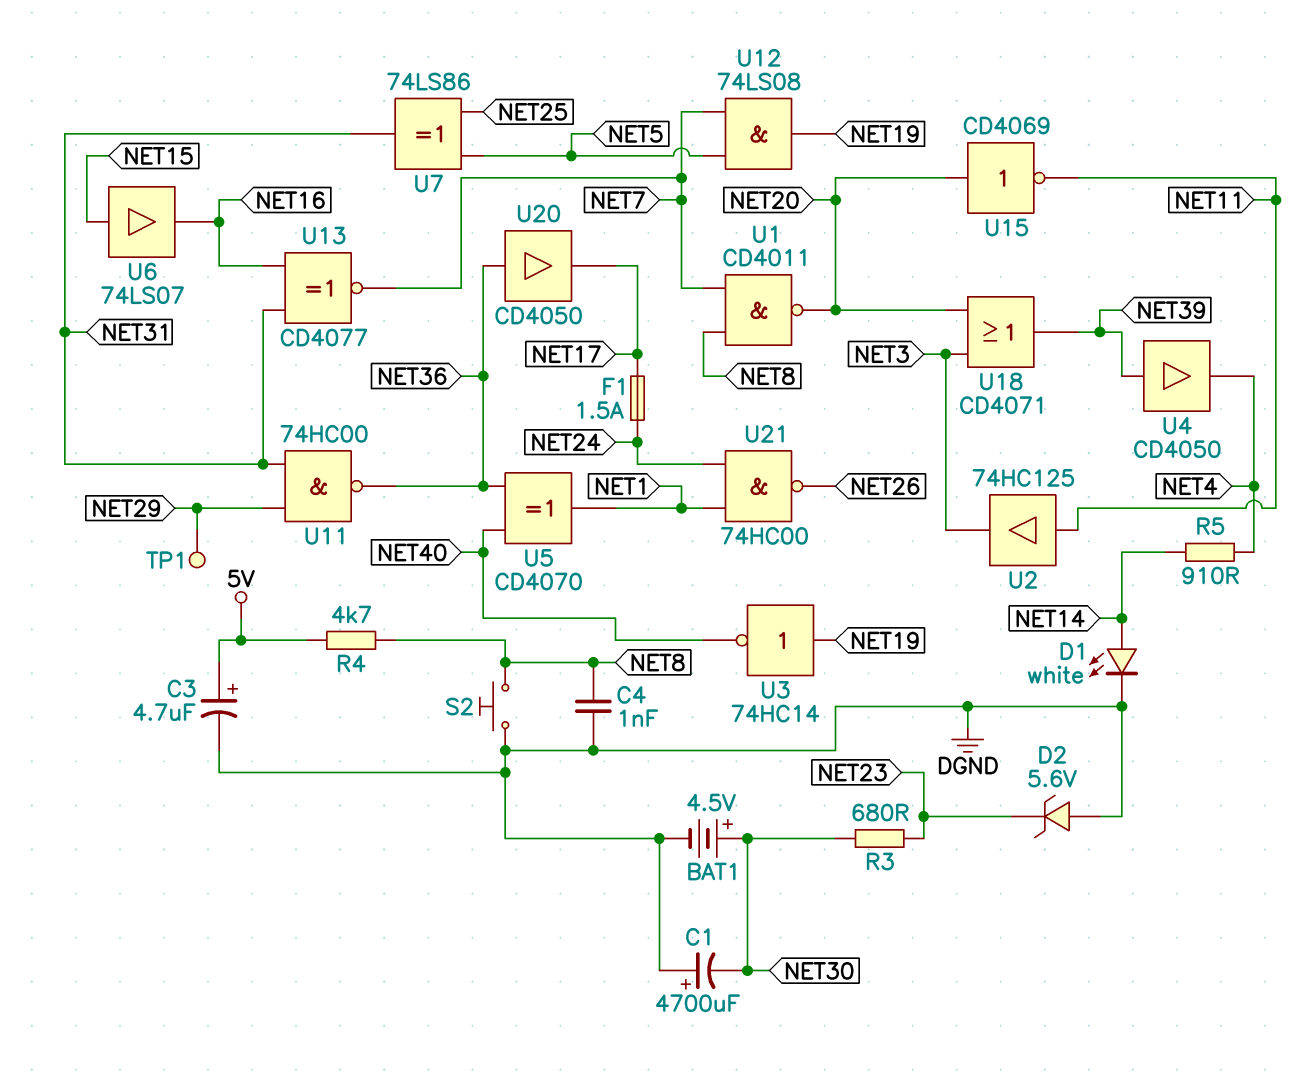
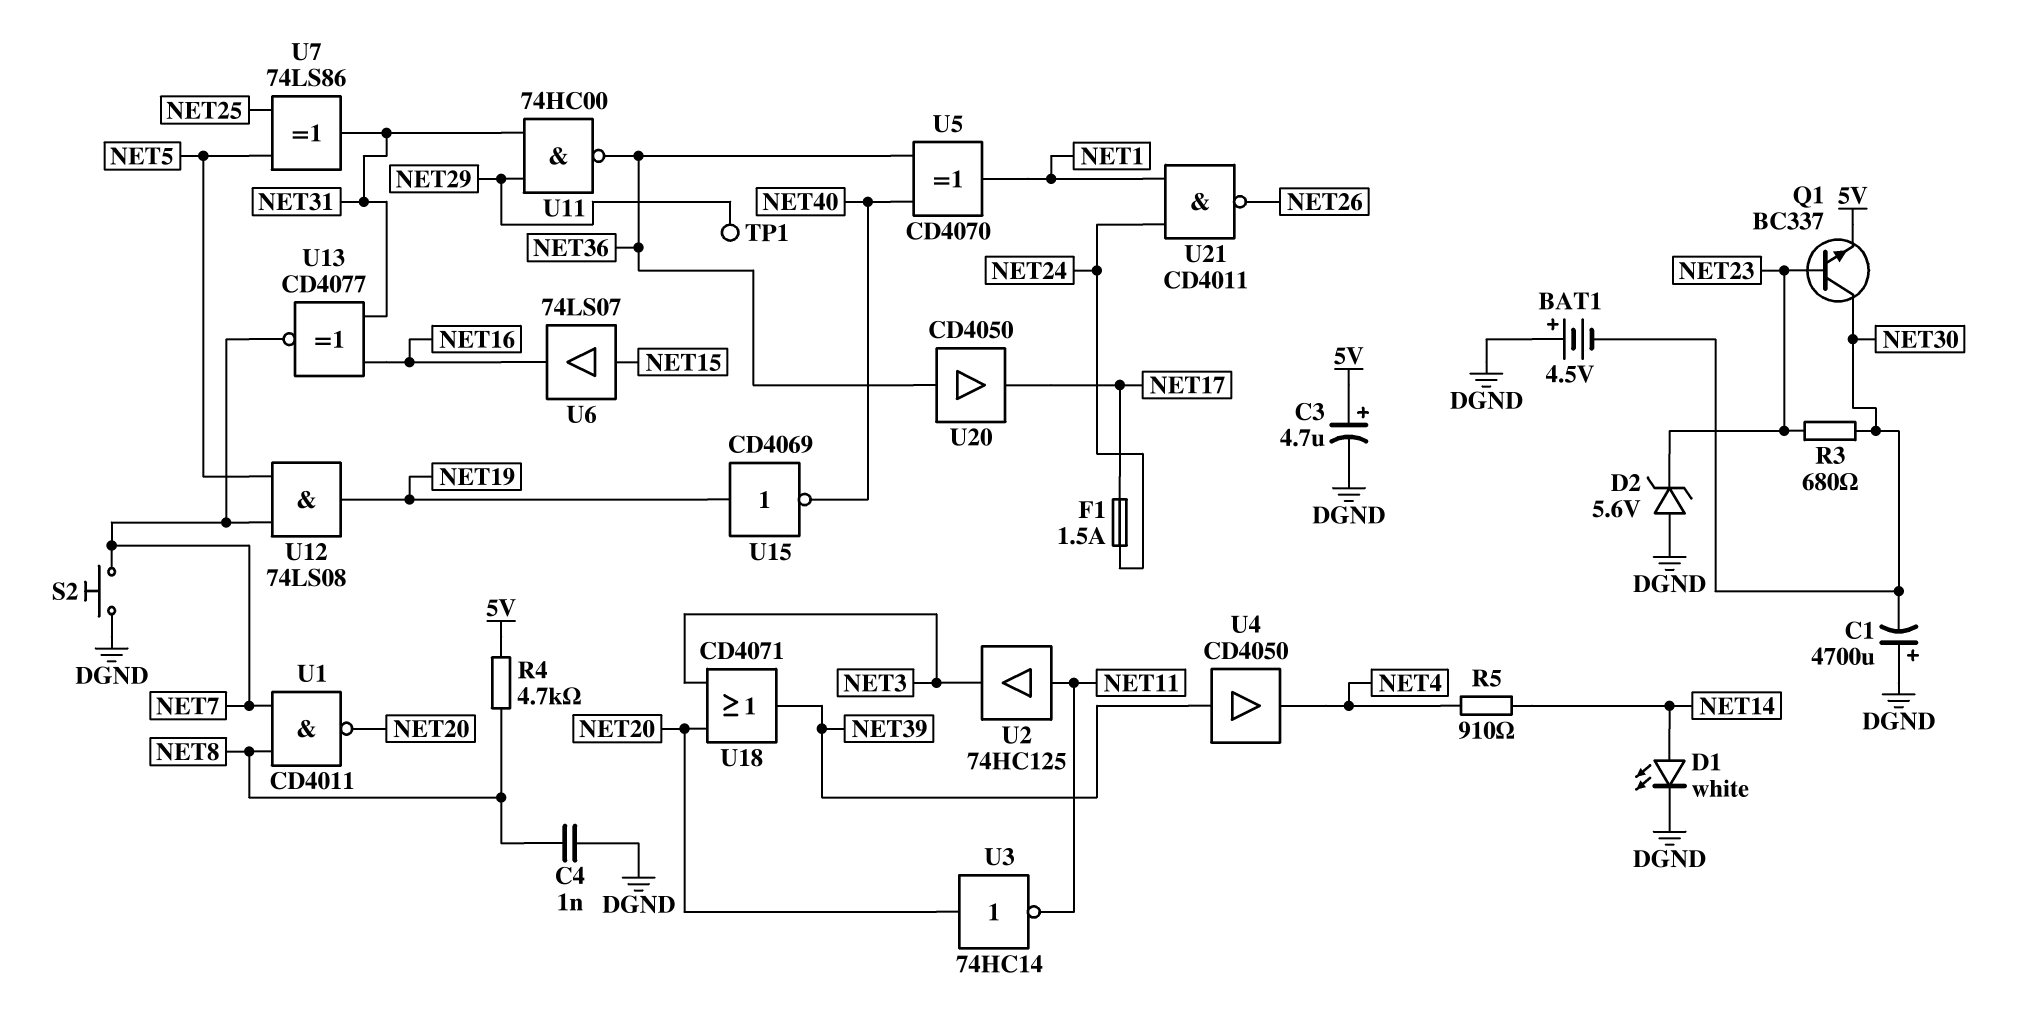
BAT1: 4.5V (plus NET30, minus DGND) -> 4.5V (plus DGND, minus NET30)
Q1: none -> NPN BC337 (B NET23, C NET30, E 5V)
S2: button (DGND, NET8) -> button (DGND, NET7)
U3: NOT 74HC14 (in NET19, out NET40) -> NOT 74HC14 (in NET20, out NET11)
U15: NOT CD4069 (in NET20, out NET11) -> NOT CD4069 (in NET19, out NET40)
U21: NAND 74HC00 (in NET1, in NET24, out NET26) -> NAND CD4011 (in NET1, in NET24, out NET26)

